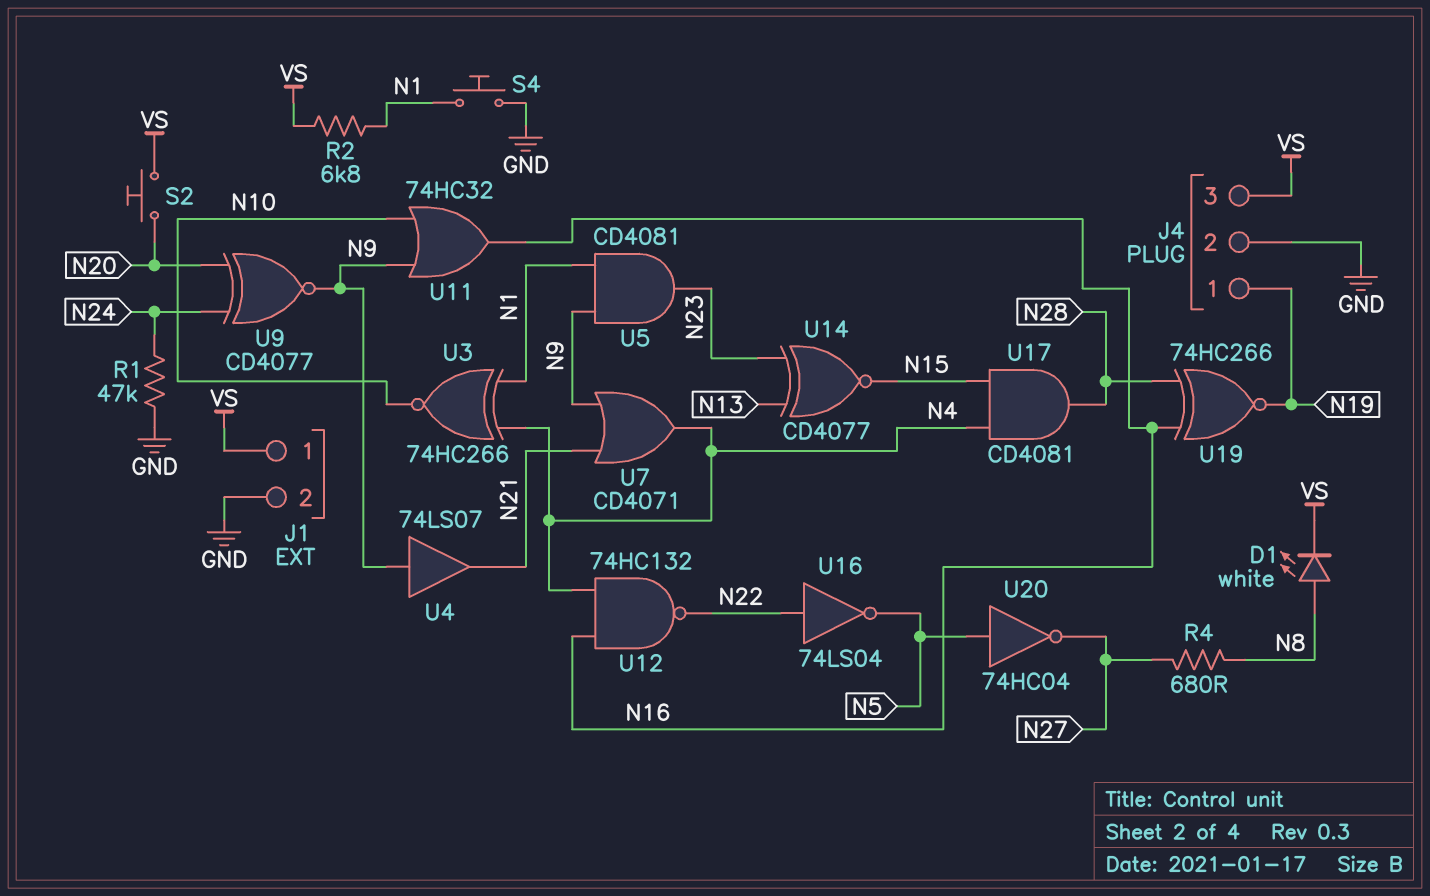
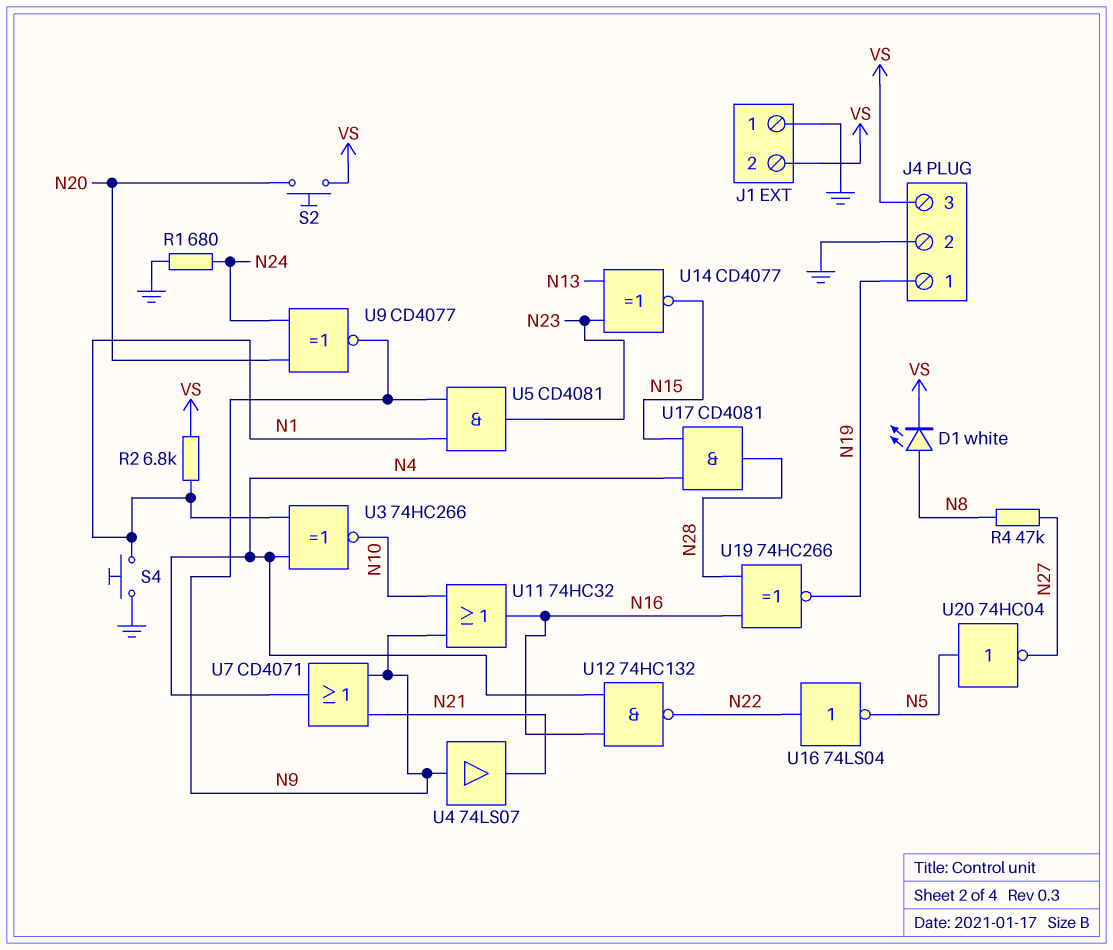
J1 pin 1: VS -> GND
J1 pin 2: GND -> VS
R1: 47k (GND, N24) -> 680 (GND, N24)
R4: 680 (N8, N27) -> 47k (N8, N27)

